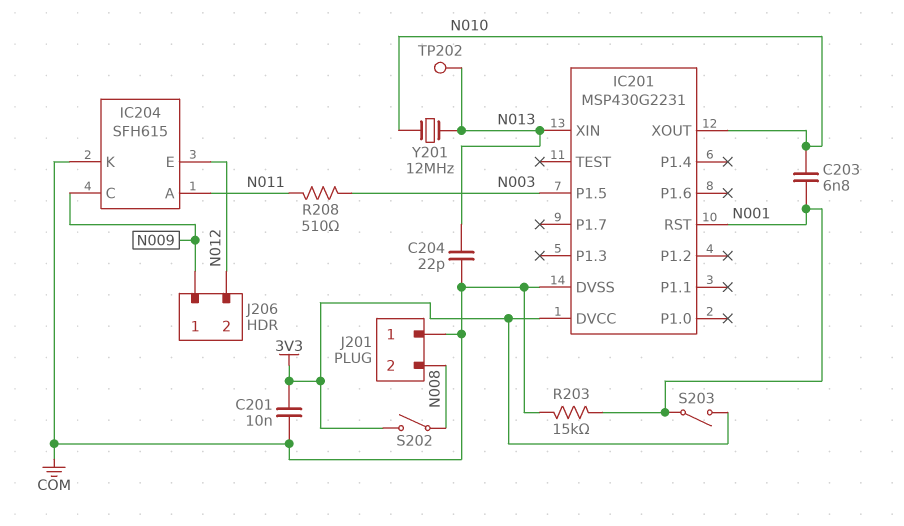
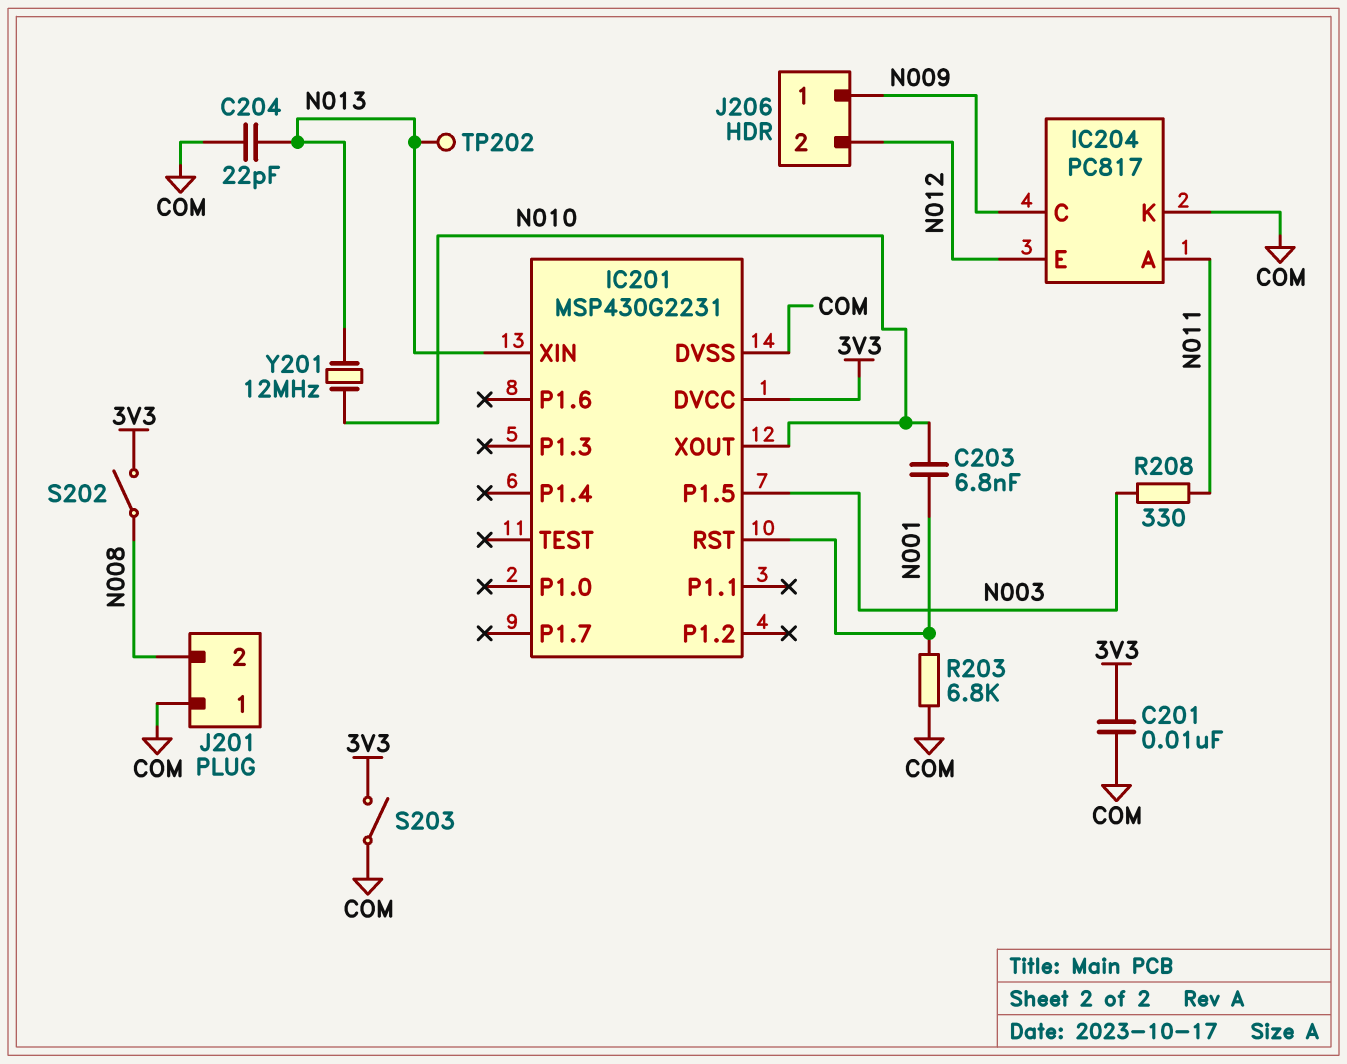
IC204: SFH615 -> PC817
R203: 15k (COM, N001) -> 6.8k (COM, N001)
R208: 510 (N003, N011) -> 330 (N003, N011)
S203: switch (3V3, N001) -> switch (3V3, COM)

